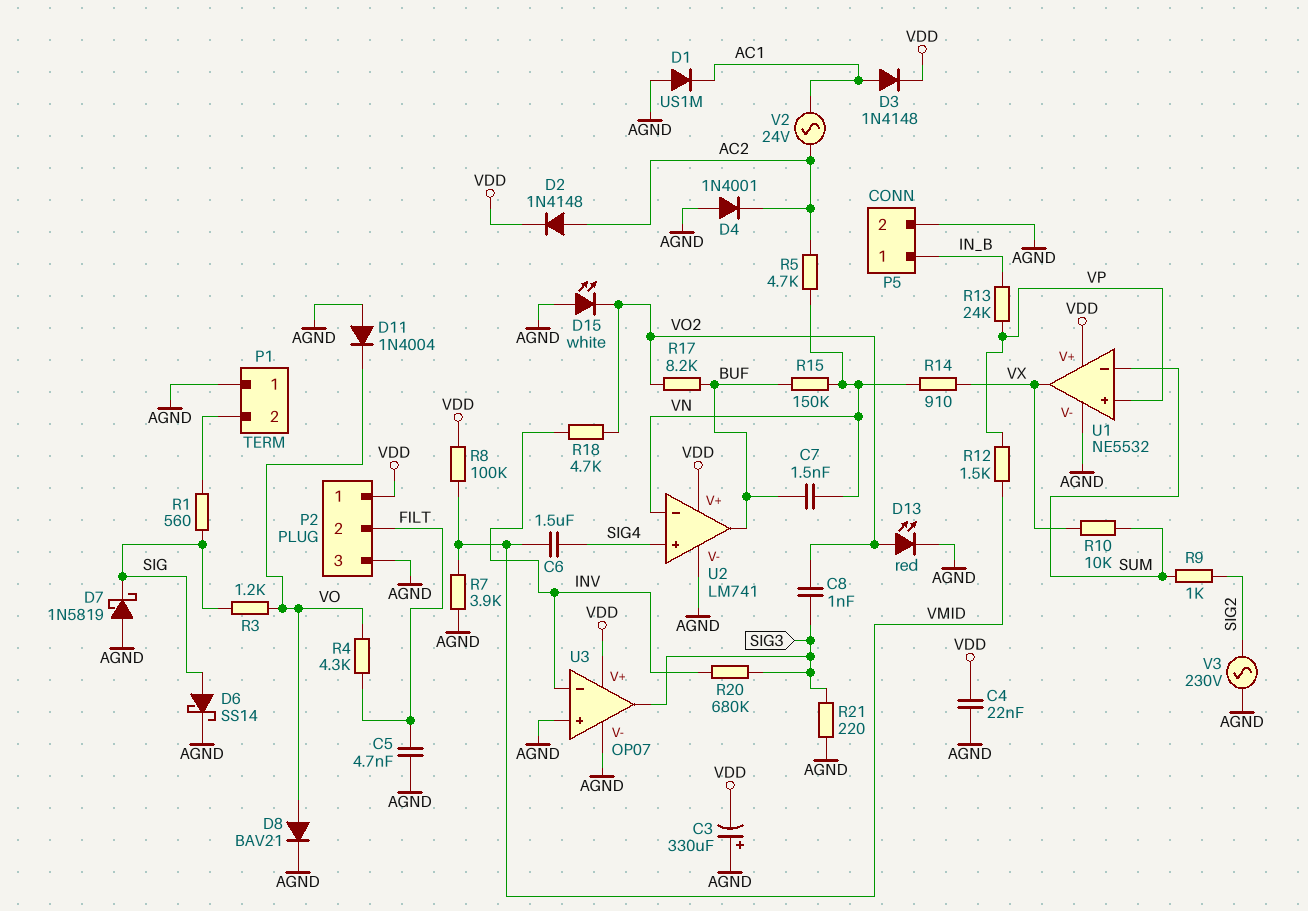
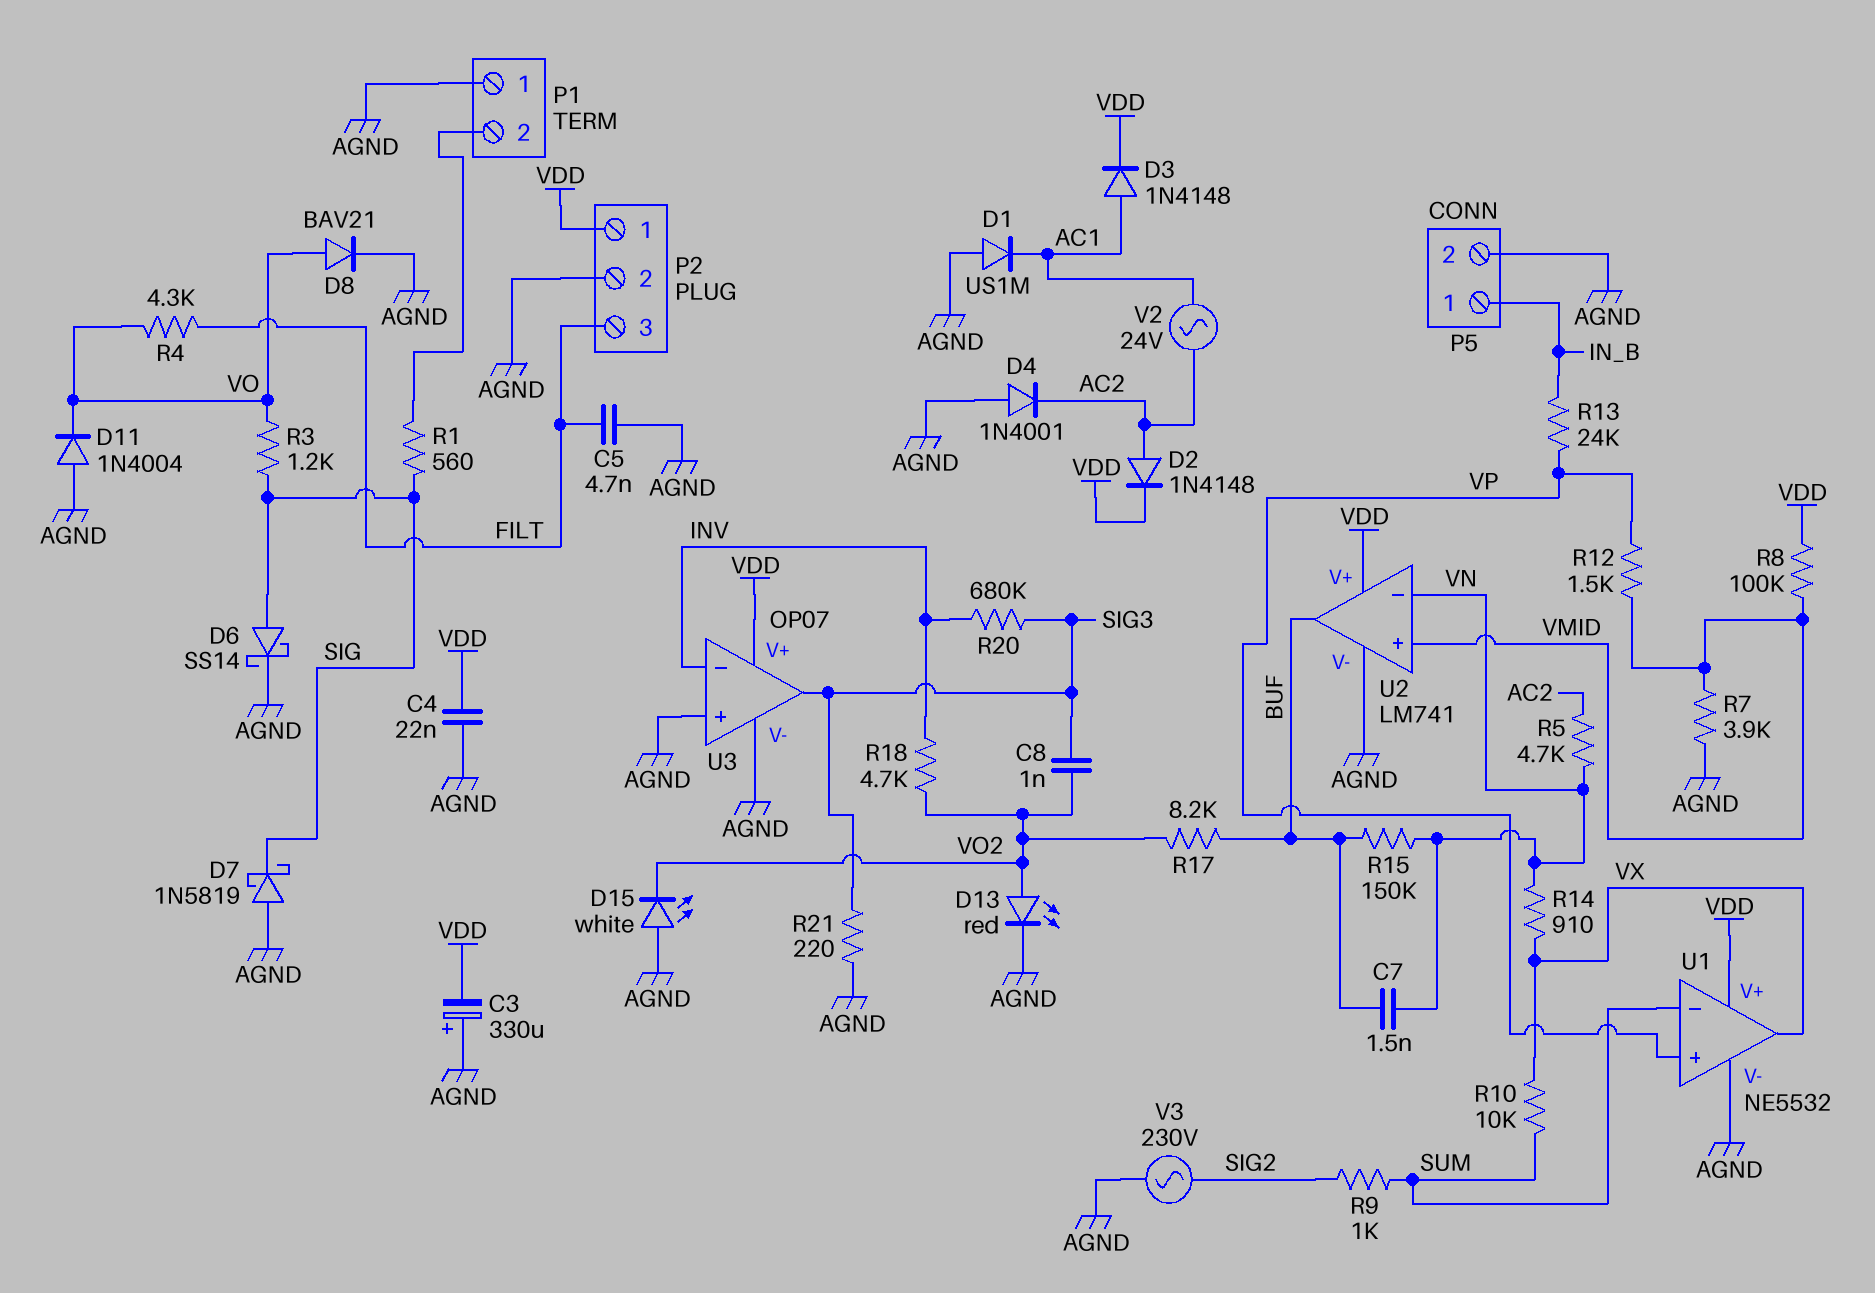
C6: 1.5uF (SIG4, VMID) -> none
P2 pin 2: FILT -> AGND
P2 pin 3: AGND -> FILT
U2 pin in+: SIG4 -> VMID

